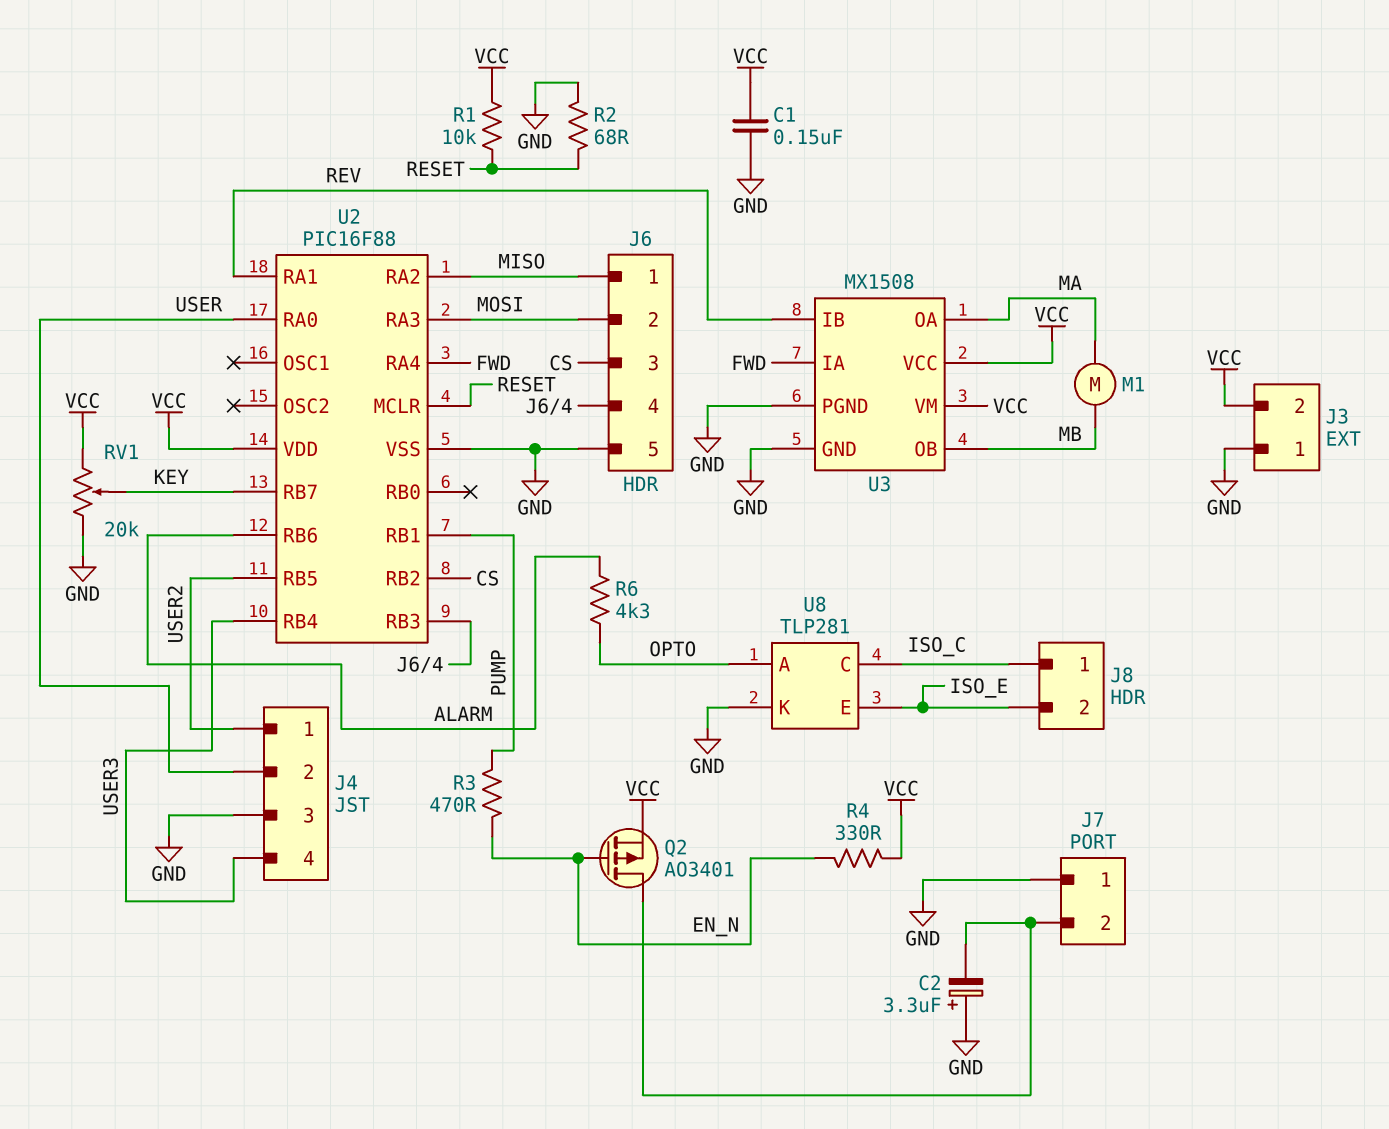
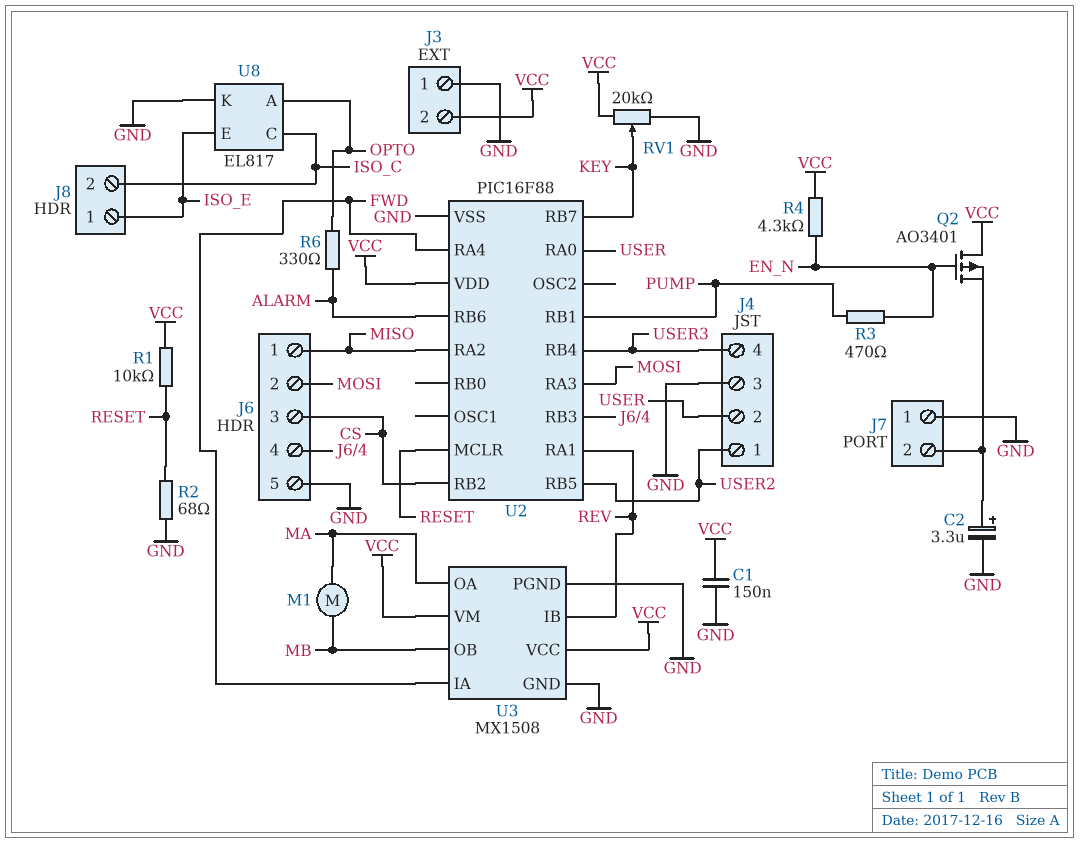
C2: 3.3uF (plus GND, minus J7/2) -> 3.3uF (plus J7/2, minus GND)
J8 pin 1: ISO_C -> ISO_E
J8 pin 2: ISO_E -> ISO_C
Q2: PMOS AO3401 (G EN_N, D J7/2, S VCC) -> PMOS AO3401 (G EN_N, D VCC, S J7/2)
R4: 330 (EN_N, VCC) -> 4.3k (EN_N, VCC)
R6: 4.3k (ALARM, OPTO) -> 330 (ALARM, OPTO)
U8: TLP281 -> EL817

